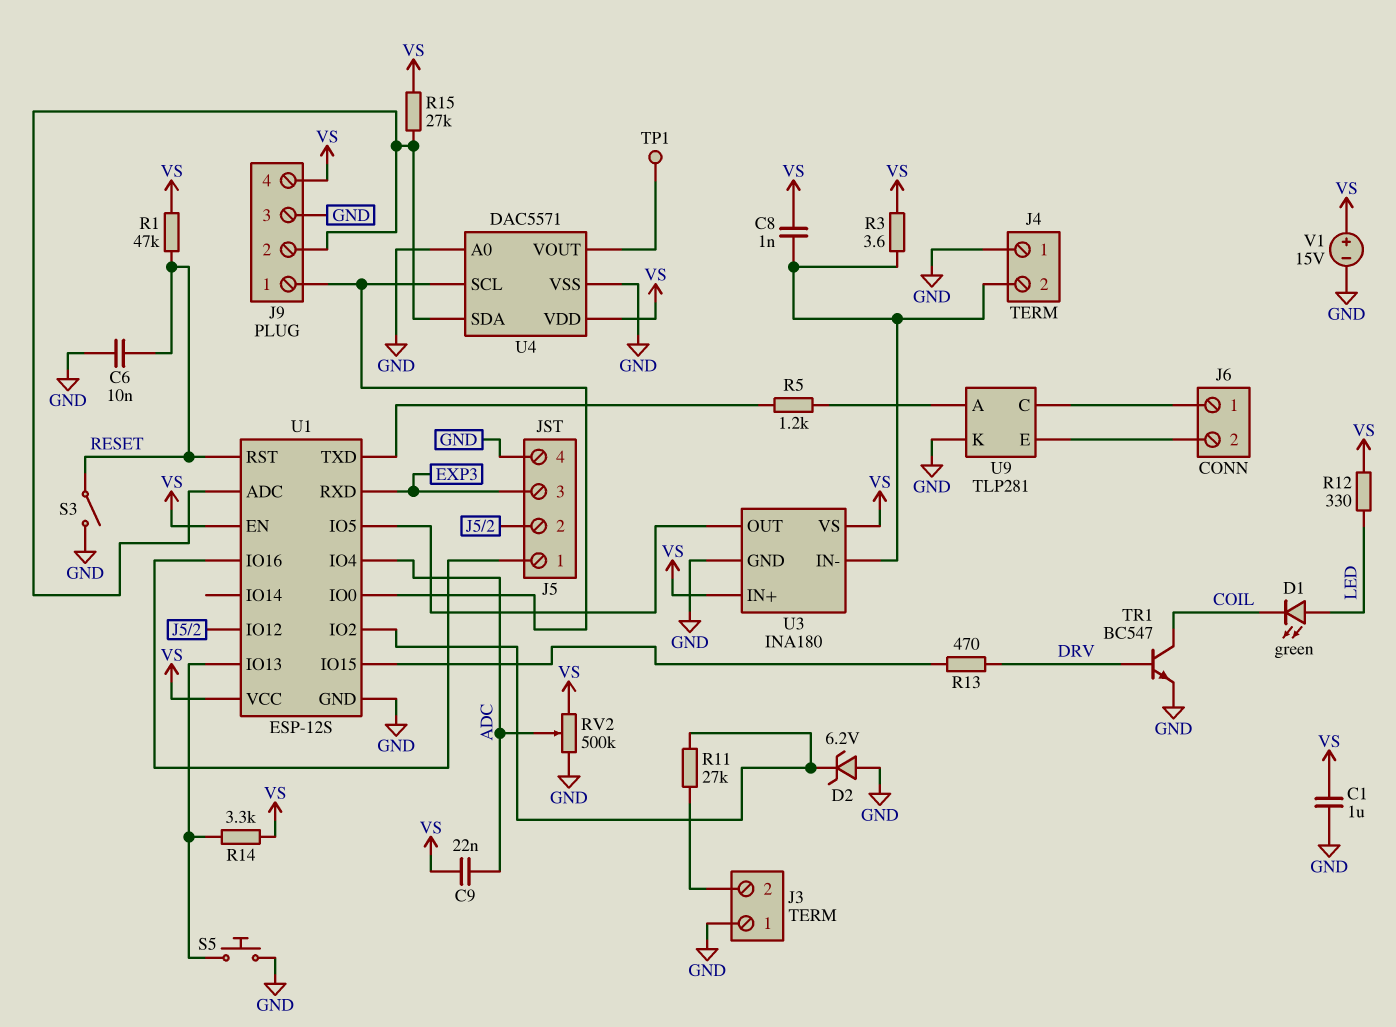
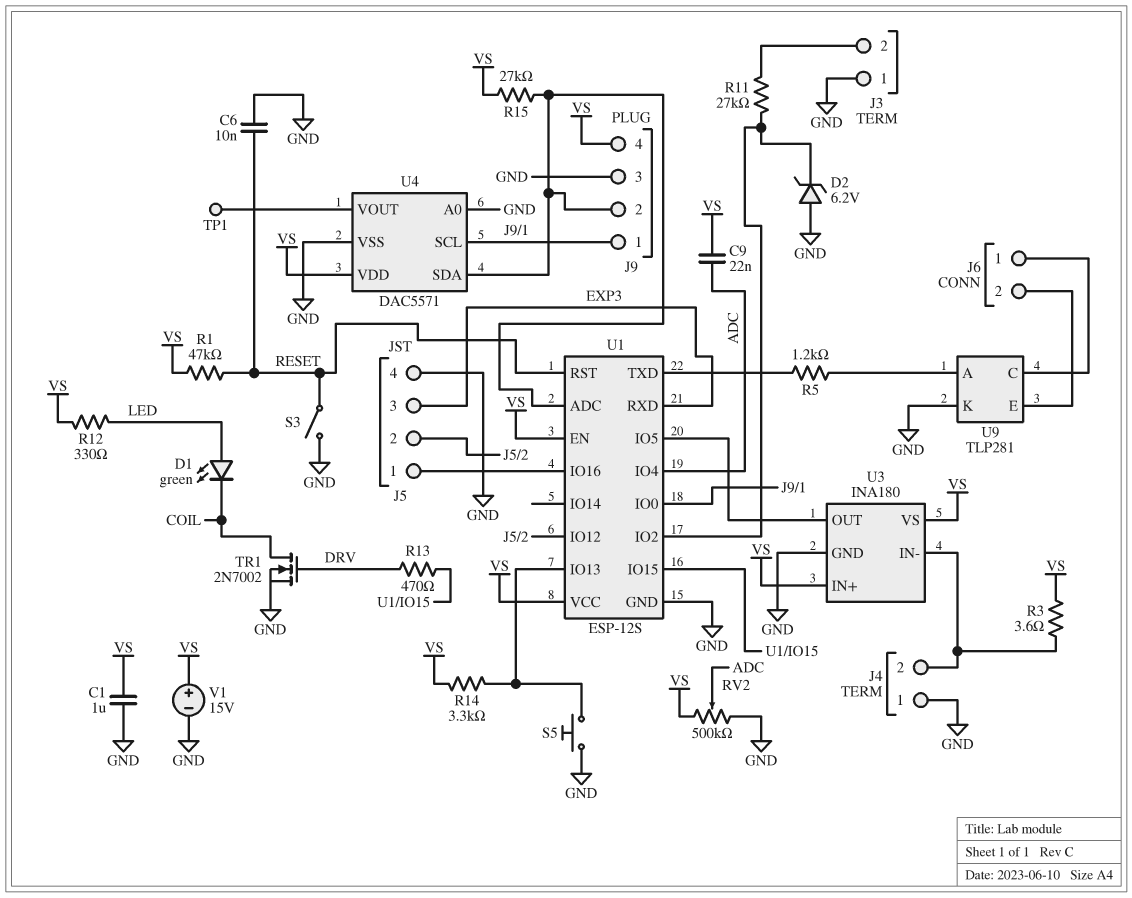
C8: 1nF (J4/2, VS) -> none
TR1: NPN BC547 (B DRV, C COIL, E GND) -> NMOS 2N7002 (G DRV, D COIL, S GND)

